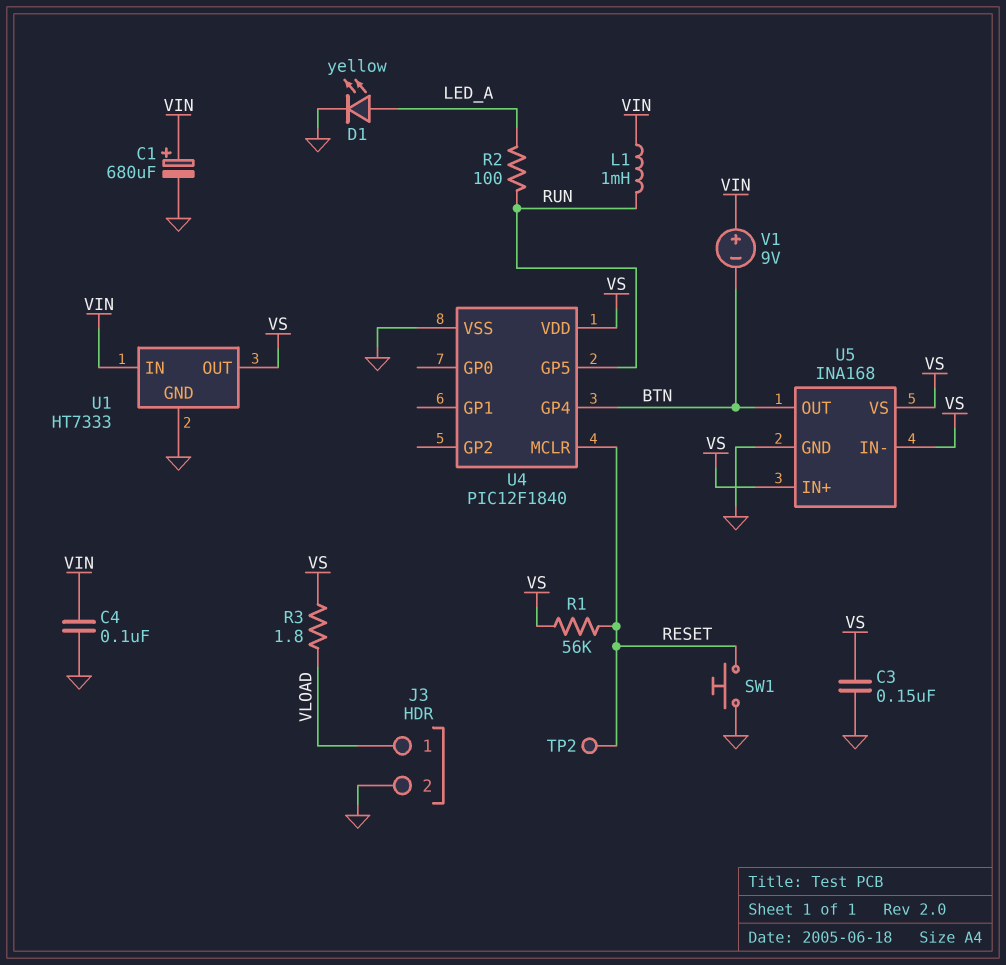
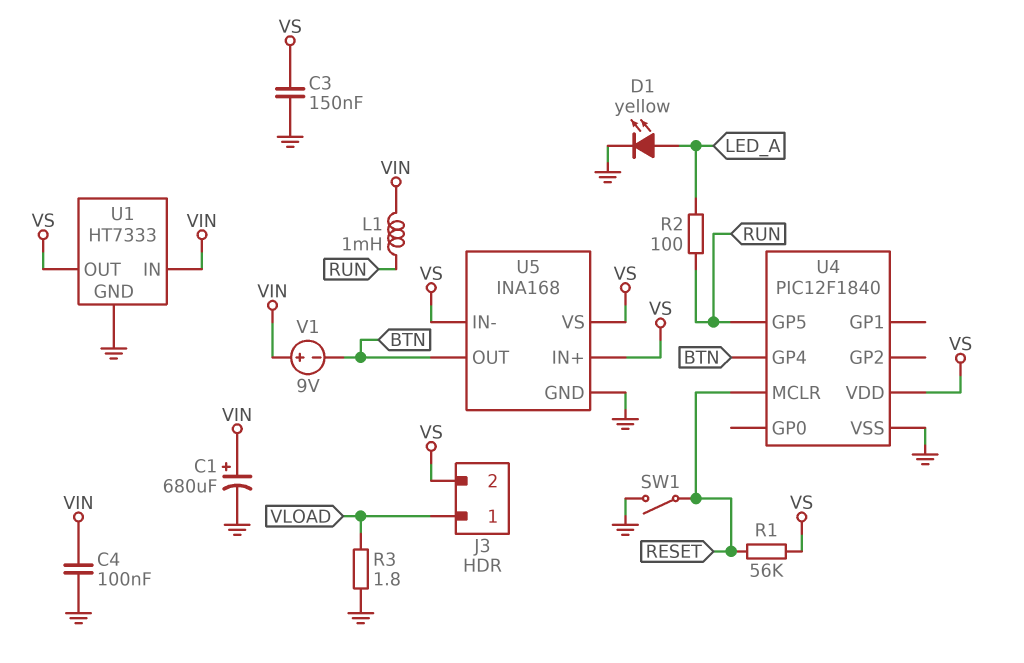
J3 pin 2: GND -> VS
R3: 1.8 (VLOAD, VS) -> 1.8 (GND, VLOAD)
SW1: button (GND, RESET) -> switch (GND, RESET)
TP2: test point (RESET) -> none

